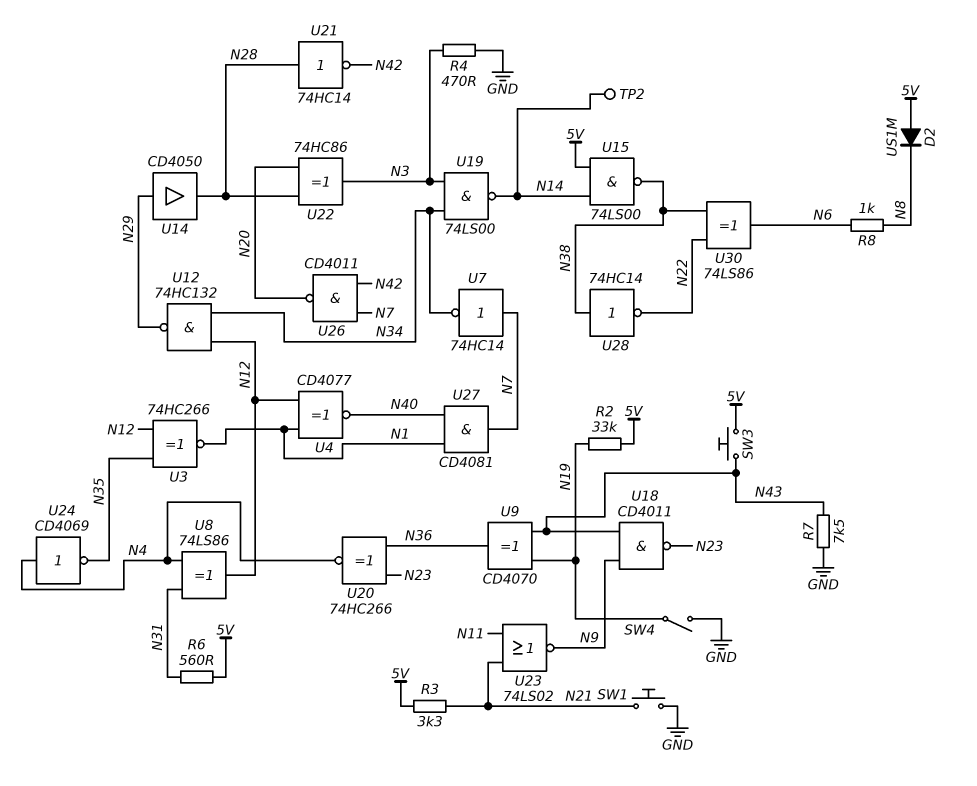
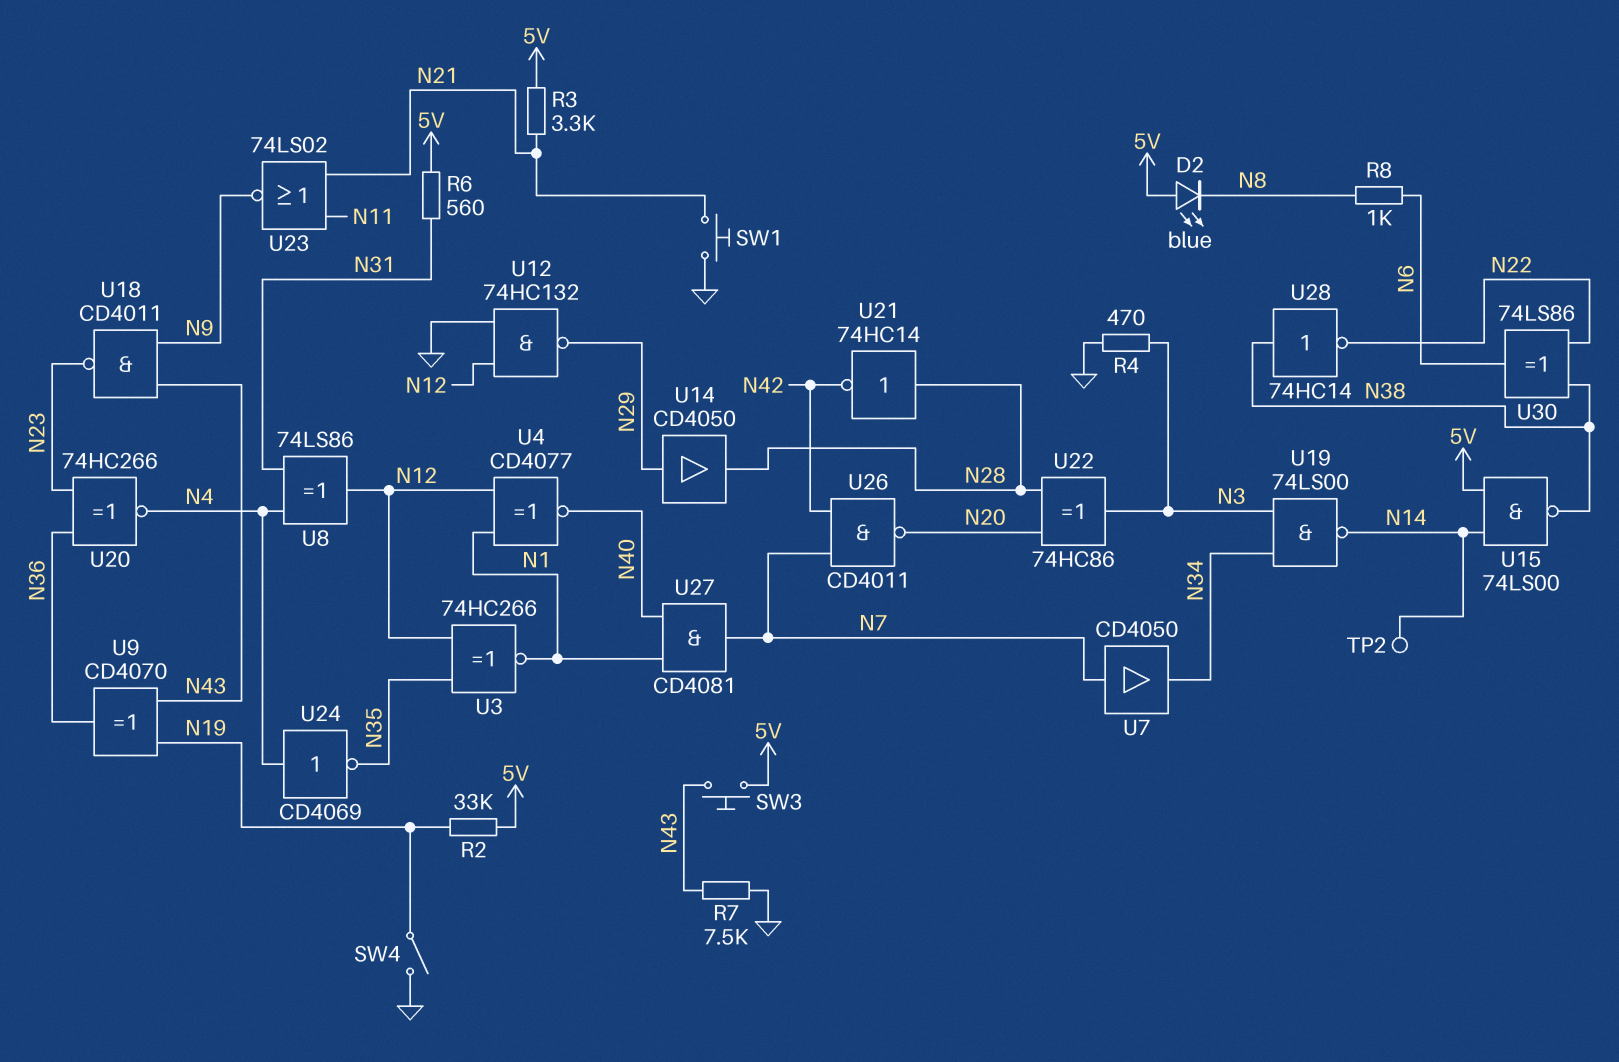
D2: diode US1M (A 5V, K N8) -> LED blue (A 5V, K N8)
U7: NOT 74HC14 (in N7, out N34) -> buffer CD4050 (in N7, out N34)
U12: NAND 74HC132 (in N12, in N34, out N29) -> NAND 74HC132 (in GND, in N12, out N29)

